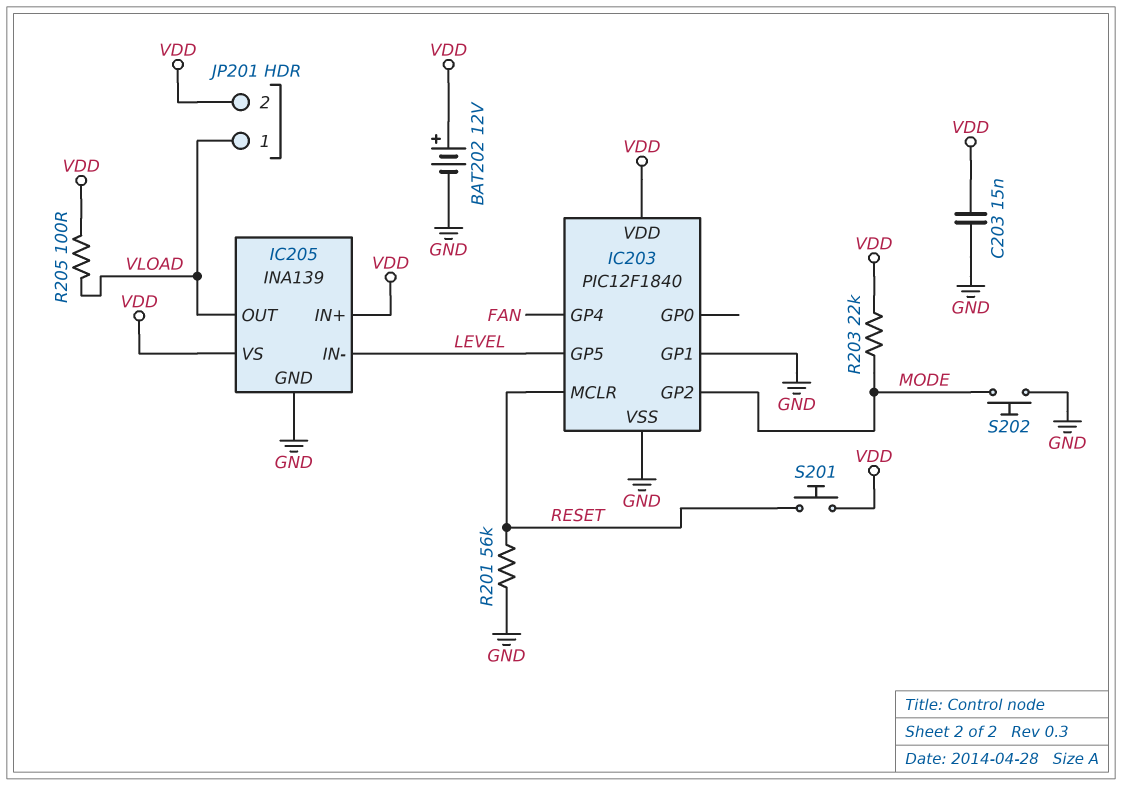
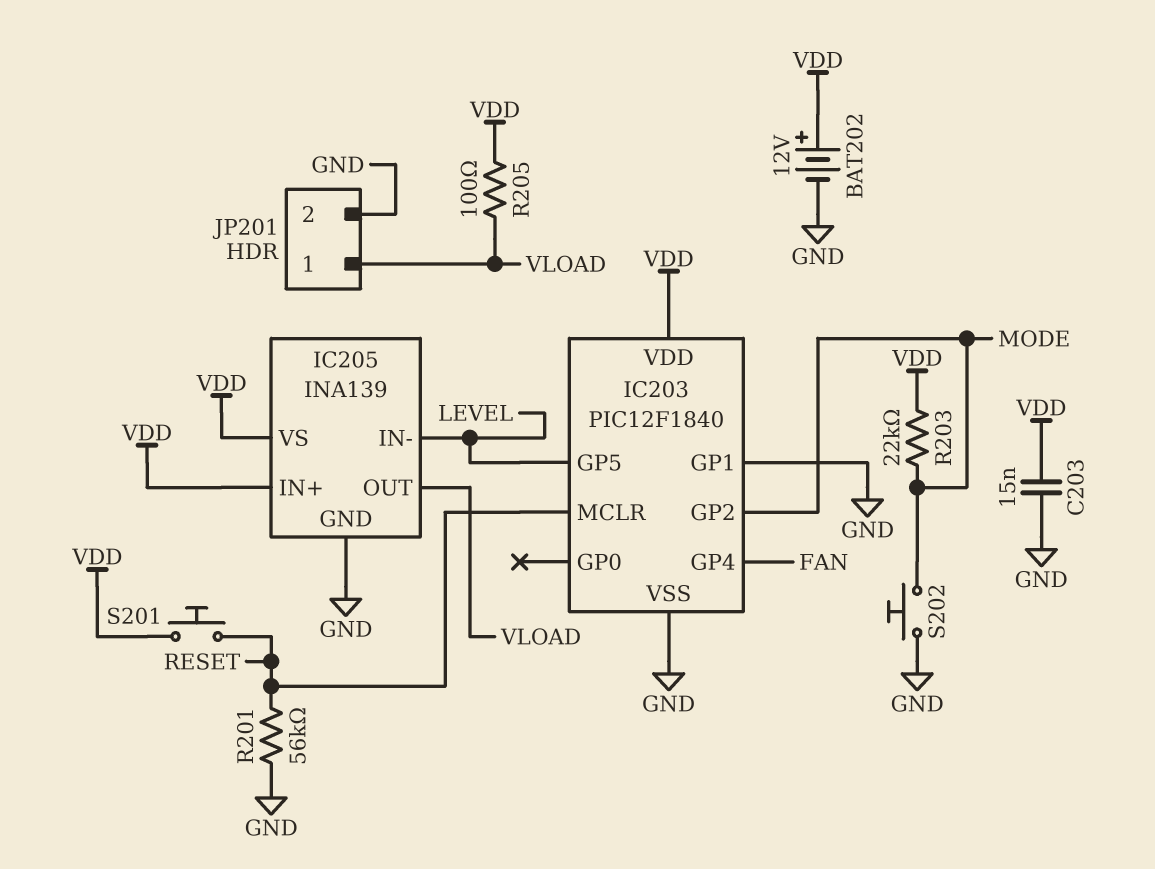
JP201 pin 2: VDD -> GND

